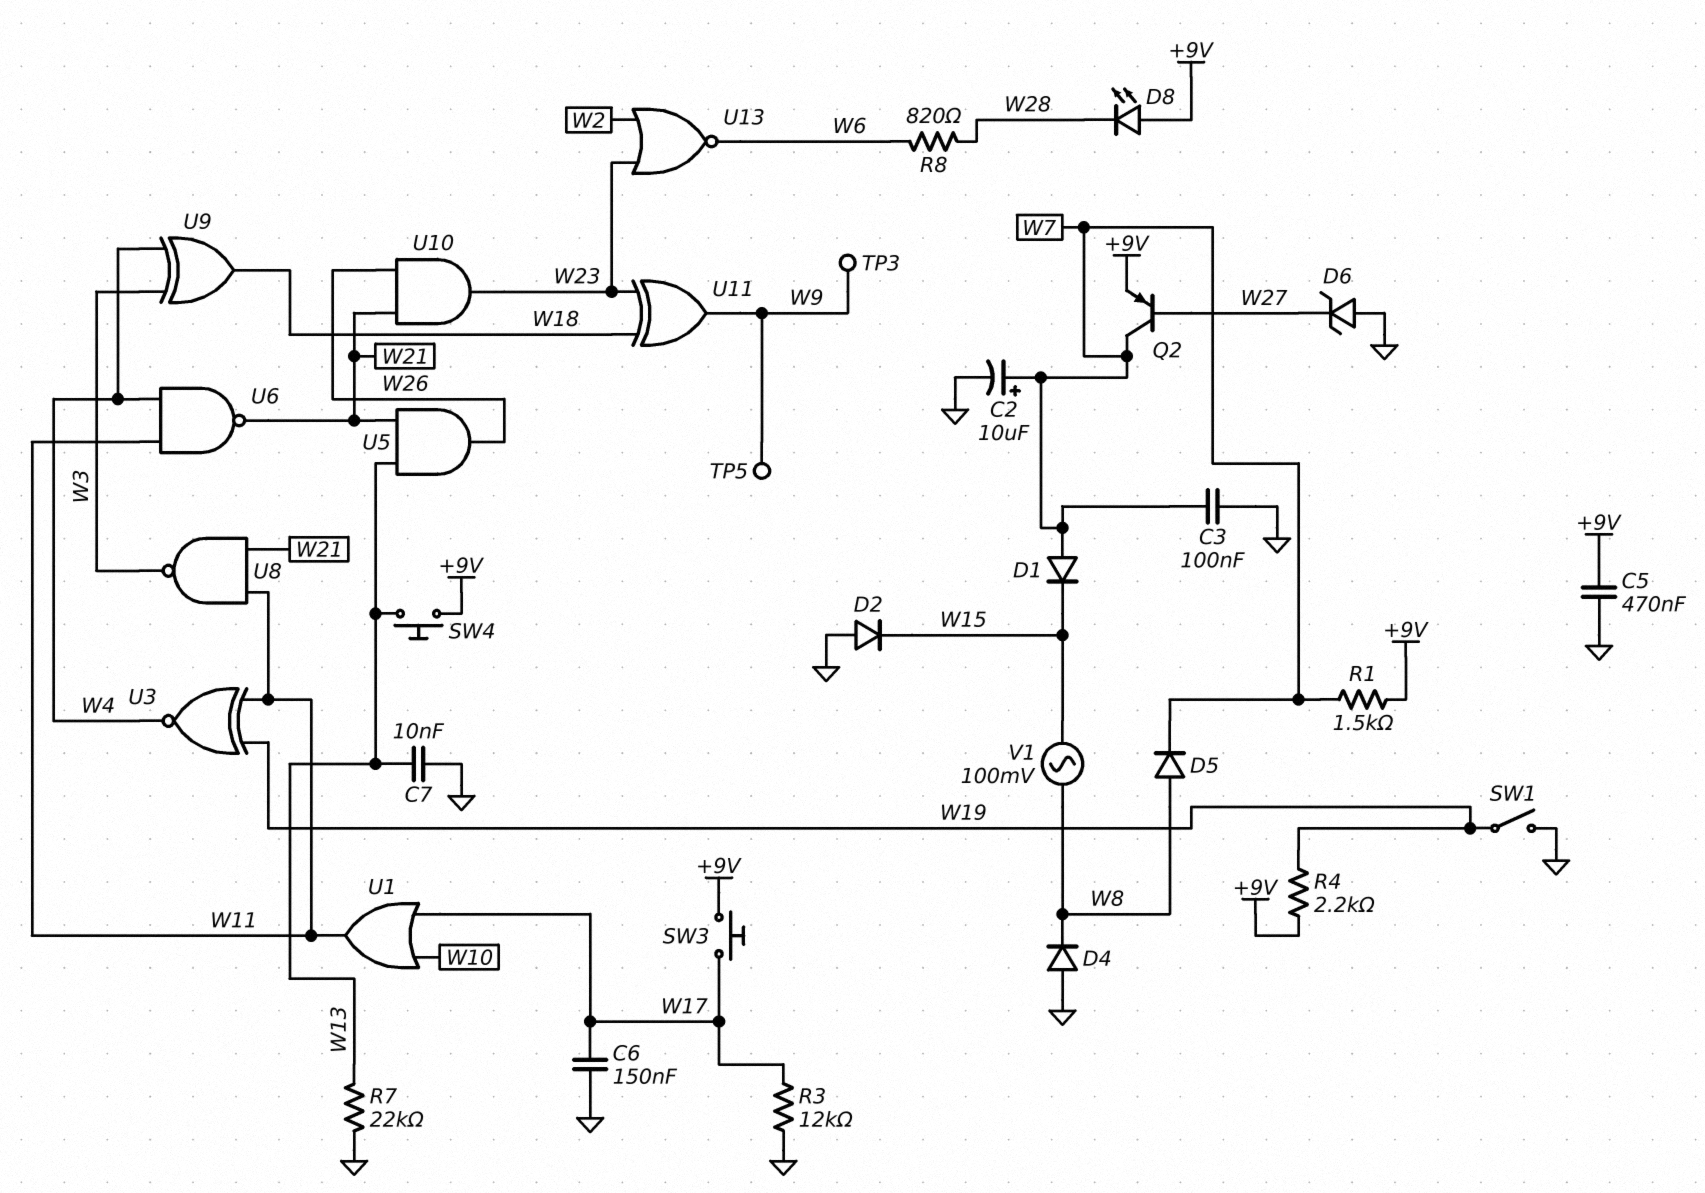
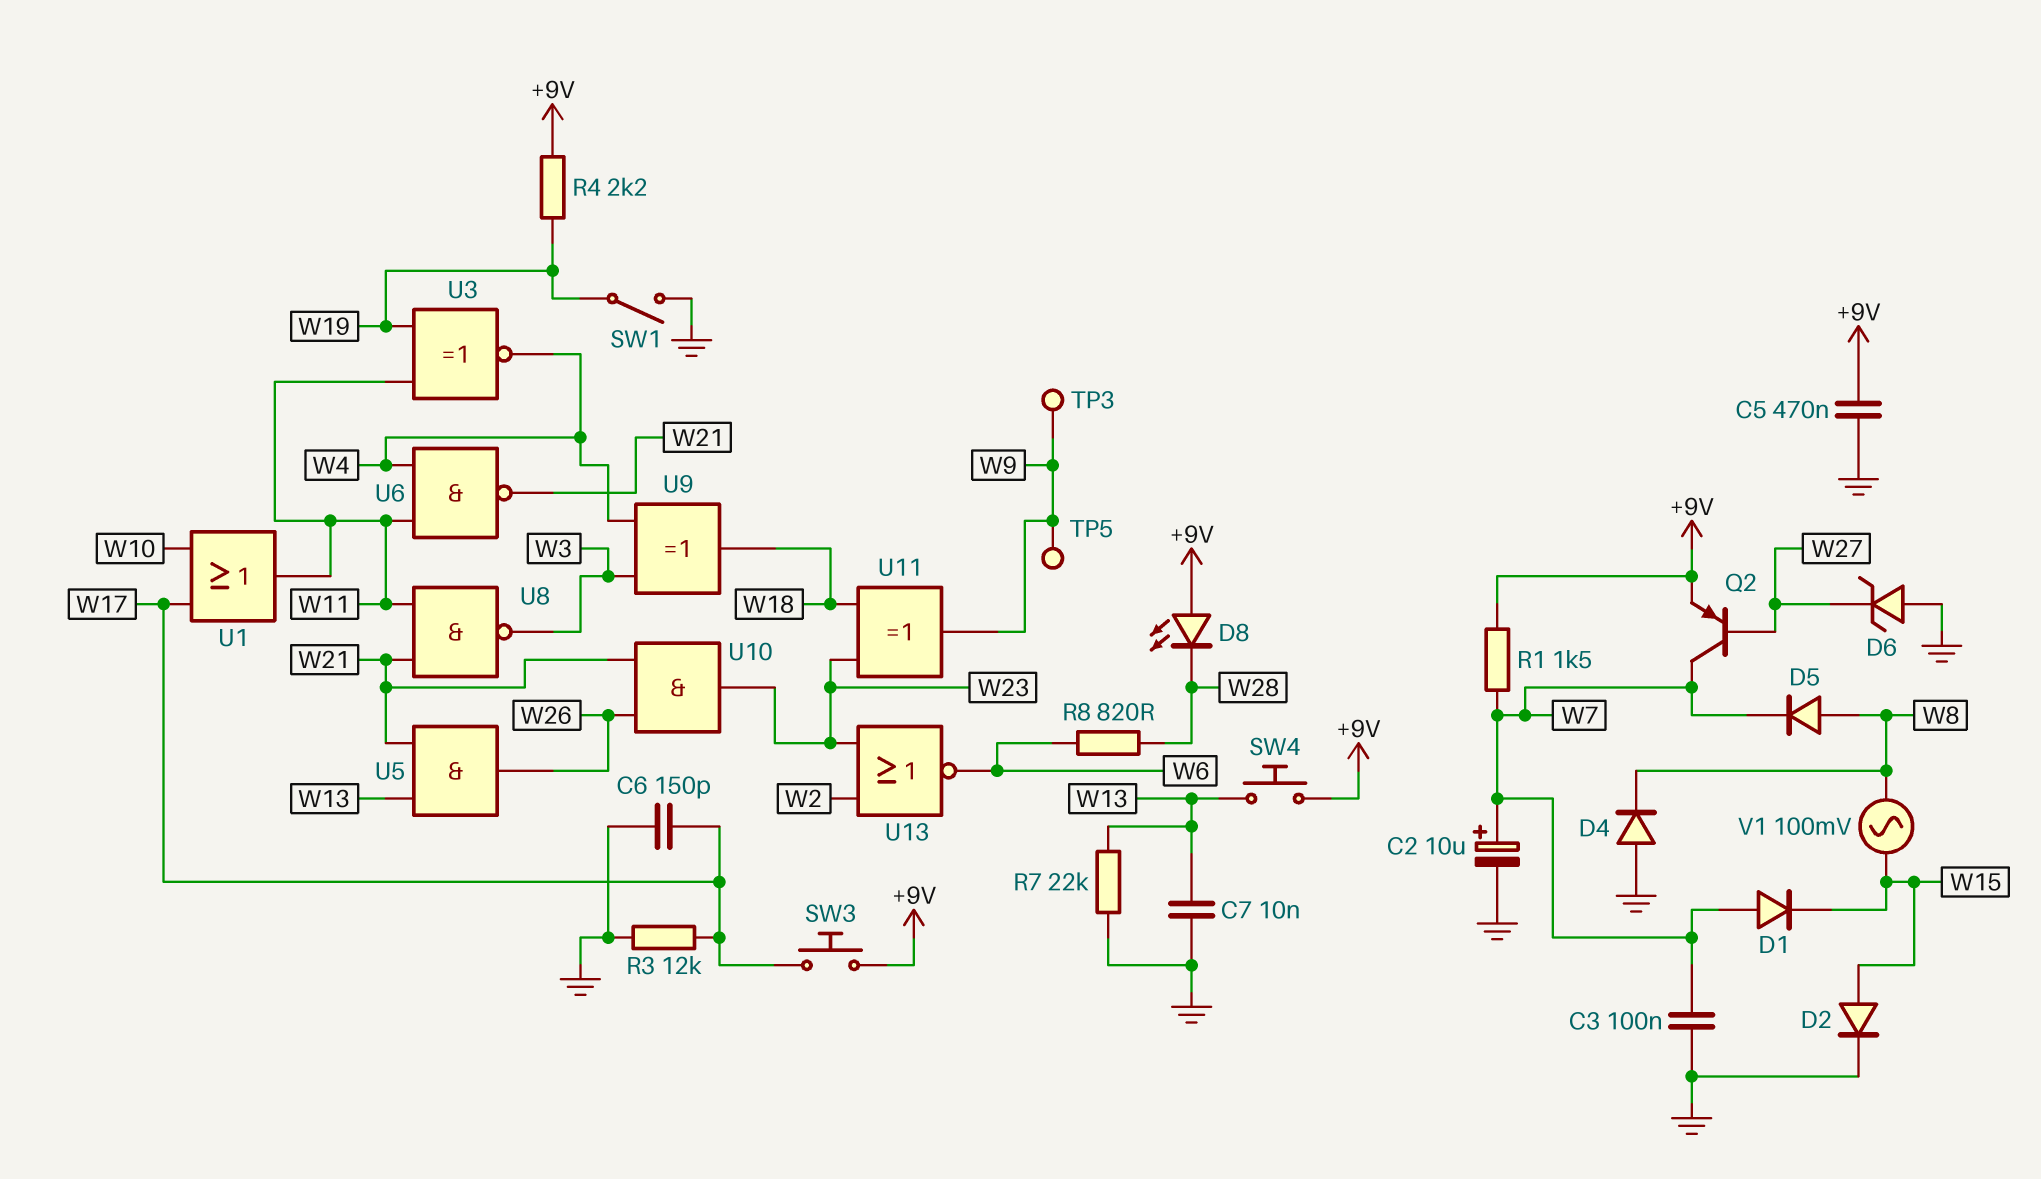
C6: 150nF (GND, W17) -> 150pF (GND, W17)
D2: diode (A GND, K W15) -> diode (A W15, K GND)

